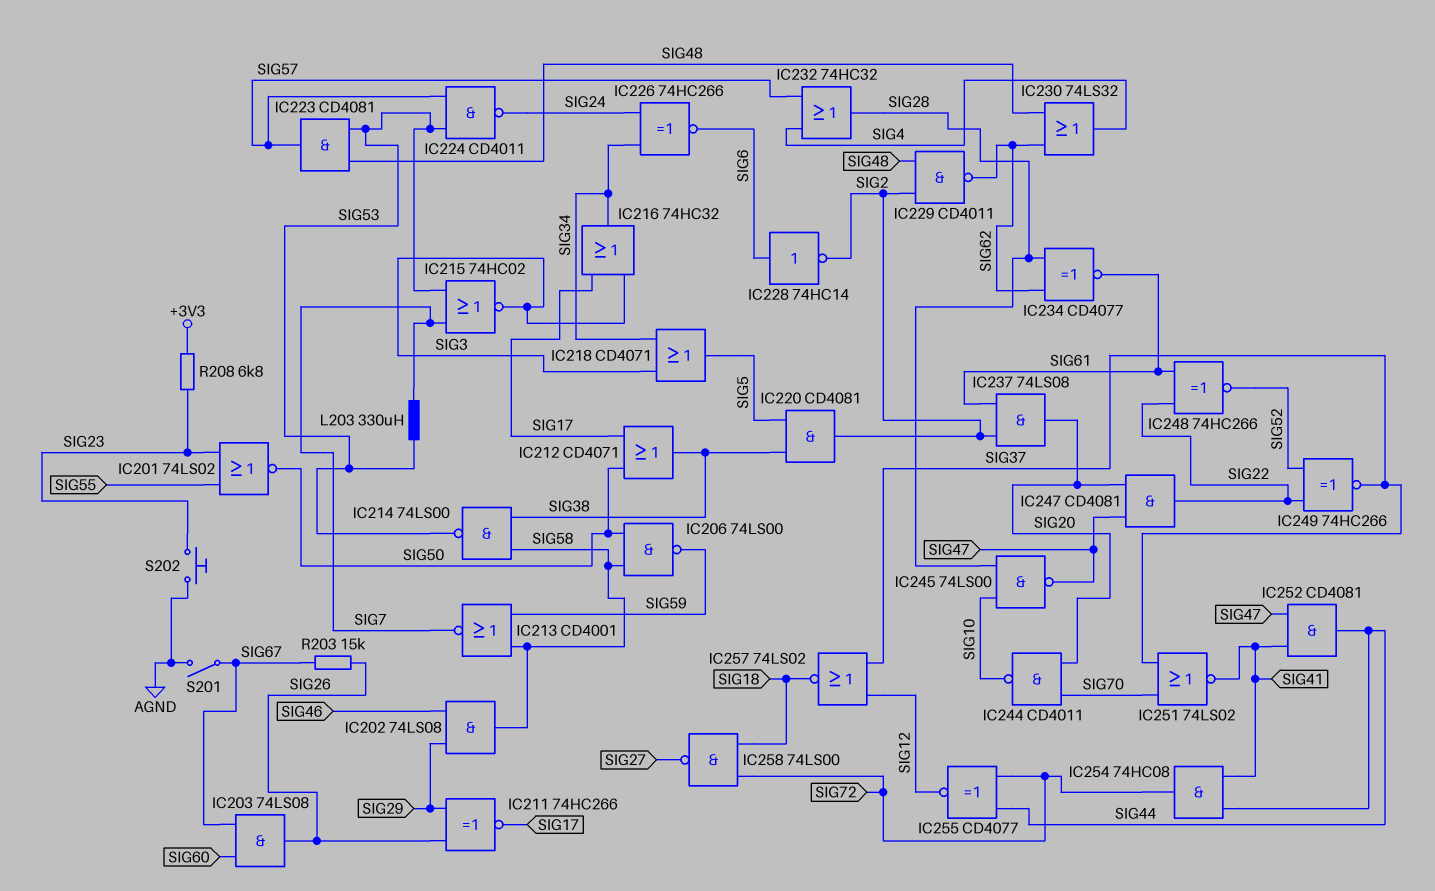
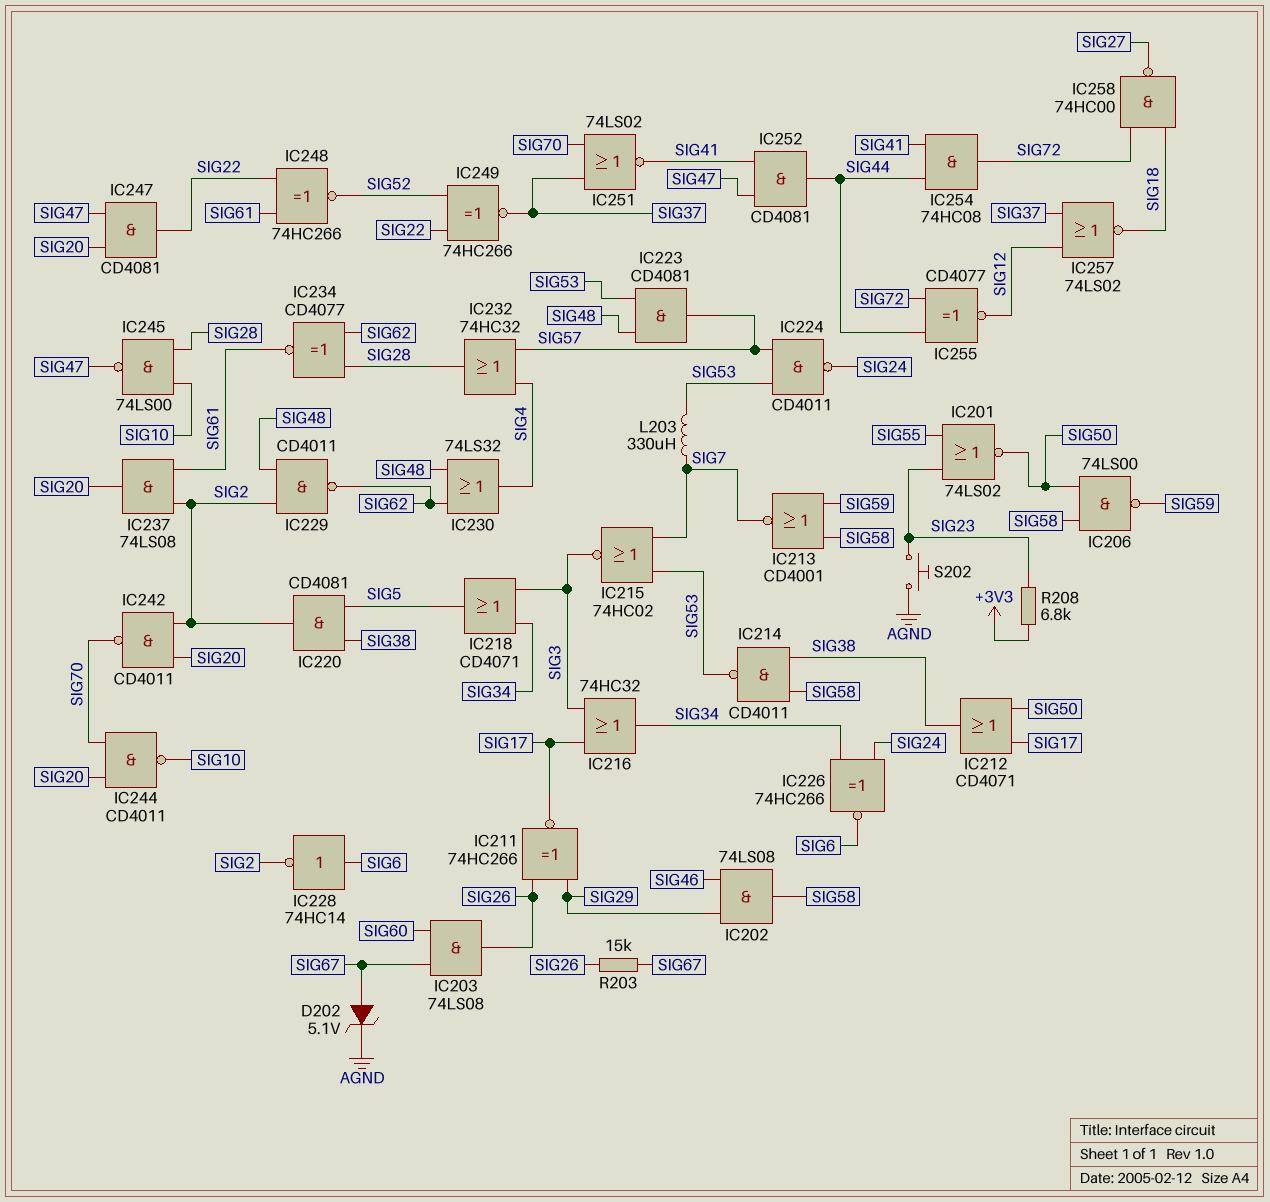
D202: none -> zener 5.1V (A SIG67, K AGND)
IC214: NAND 74LS00 (in SIG38, in SIG58, out SIG53) -> NAND CD4011 (in SIG38, in SIG58, out SIG53)
IC242: none -> NAND CD4011 (in SIG2, in SIG20, out SIG70)
IC258: NAND 74LS00 (in SIG18, in SIG72, out SIG27) -> NAND 74HC00 (in SIG18, in SIG72, out SIG27)
S201: switch (AGND, SIG67) -> none

